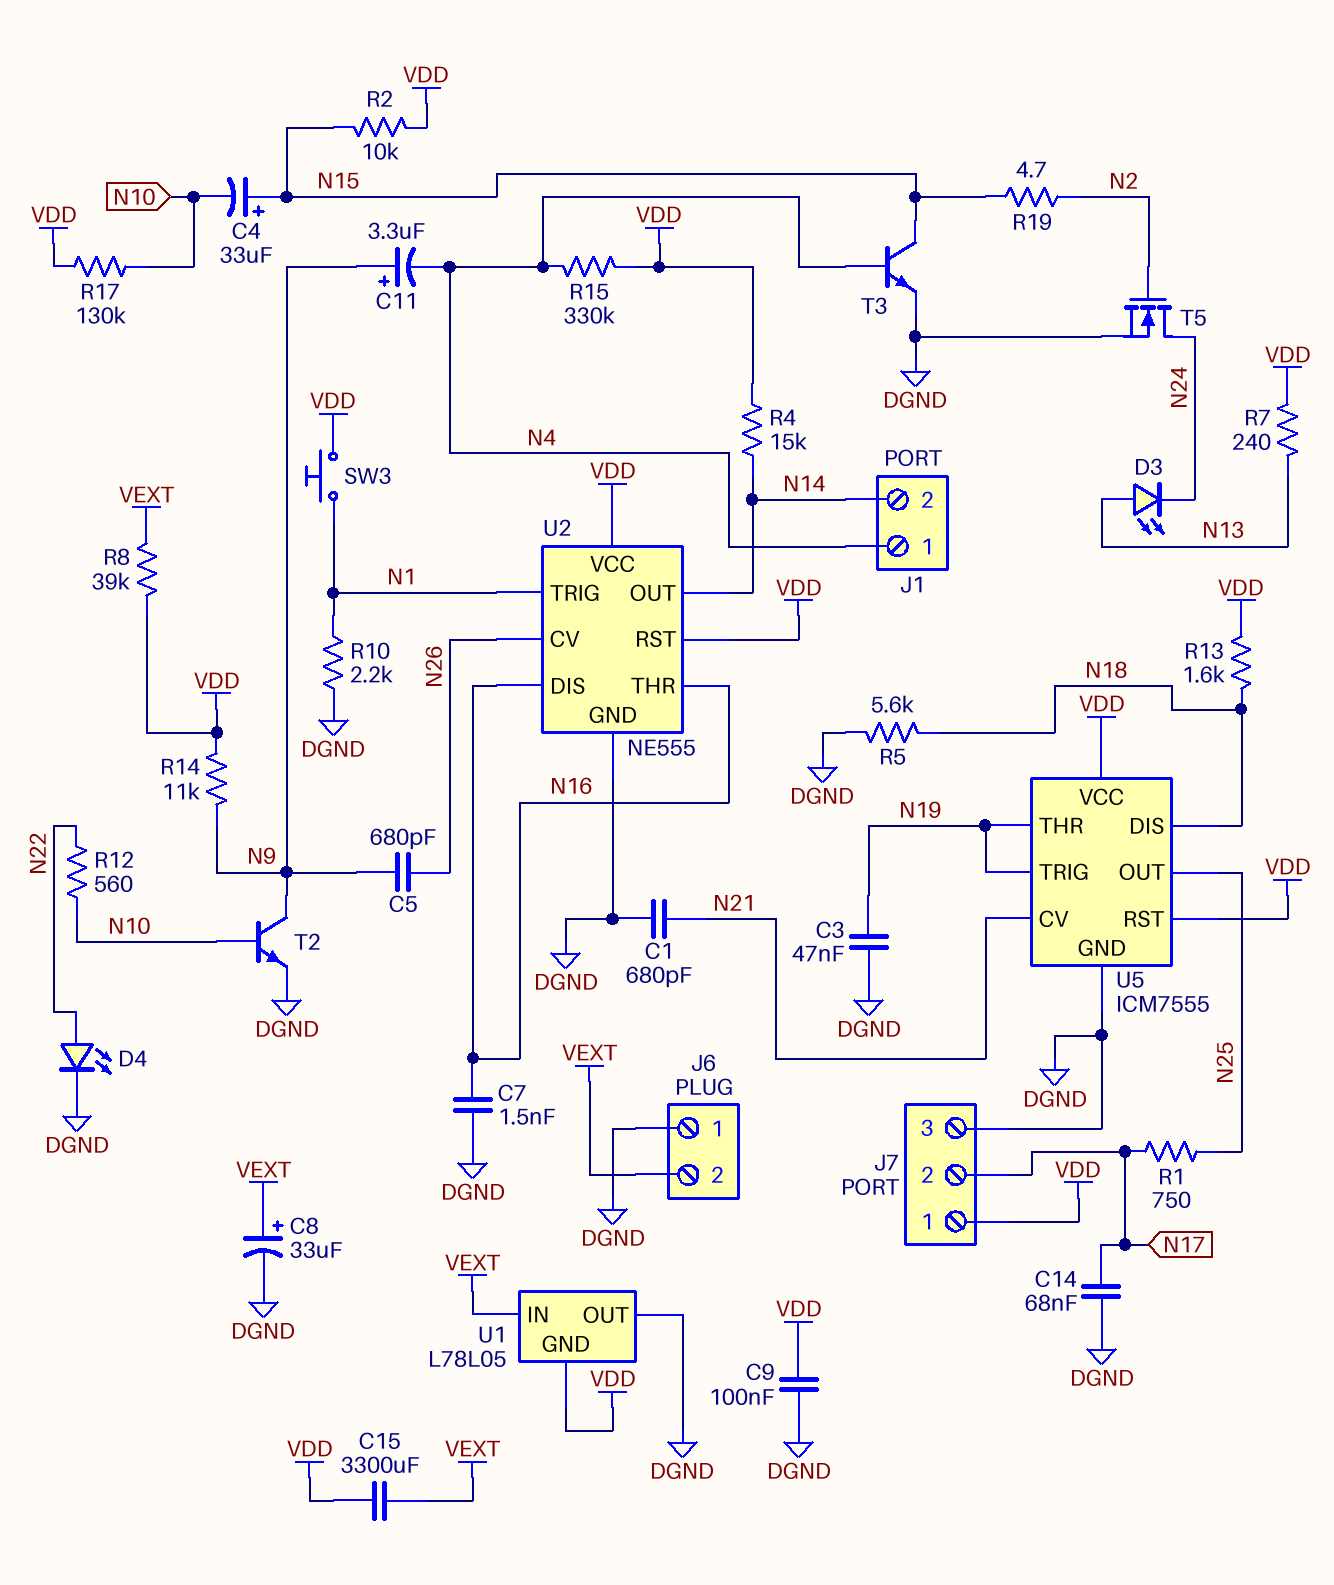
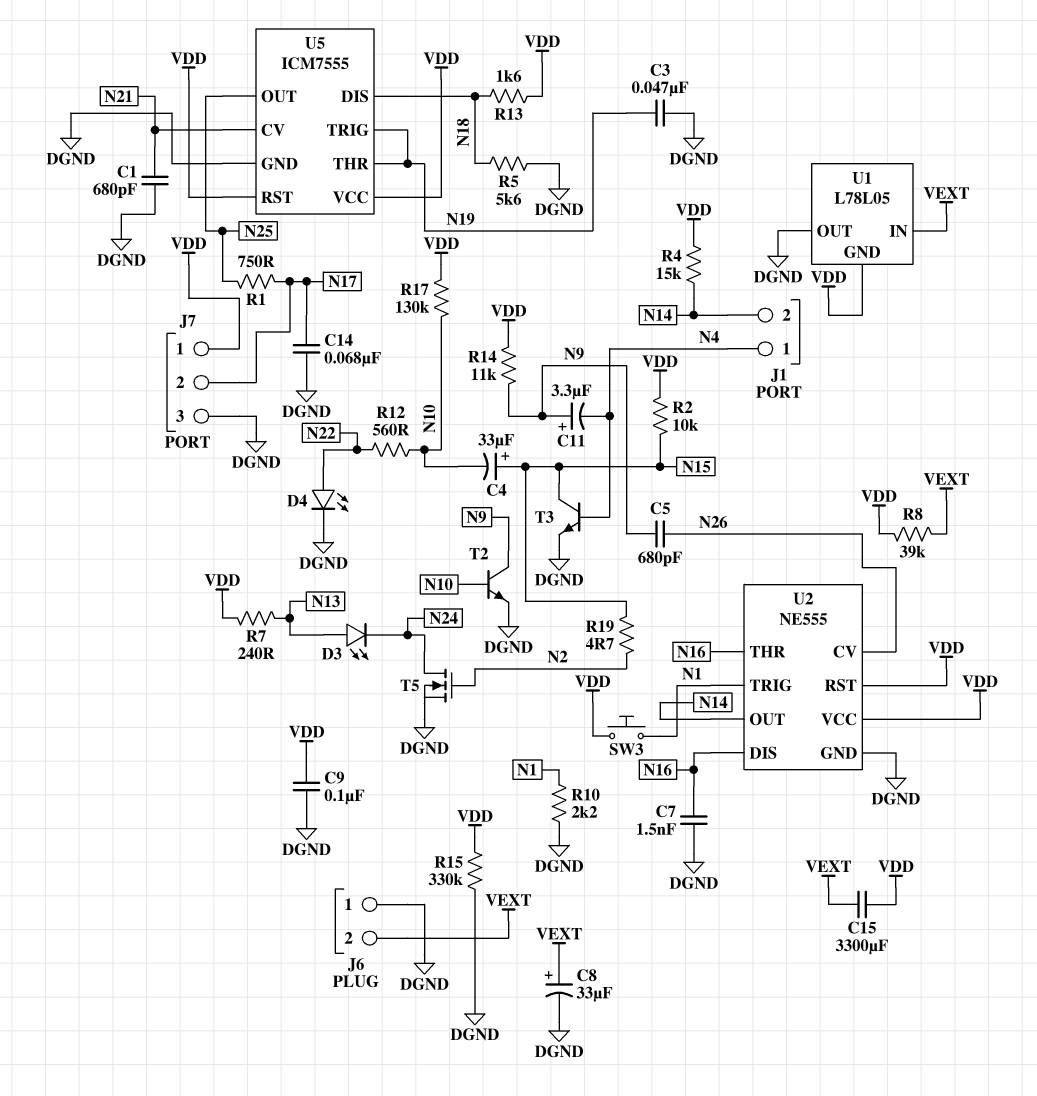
R15: 330k (N4, VDD) -> 330k (DGND, VDD)

